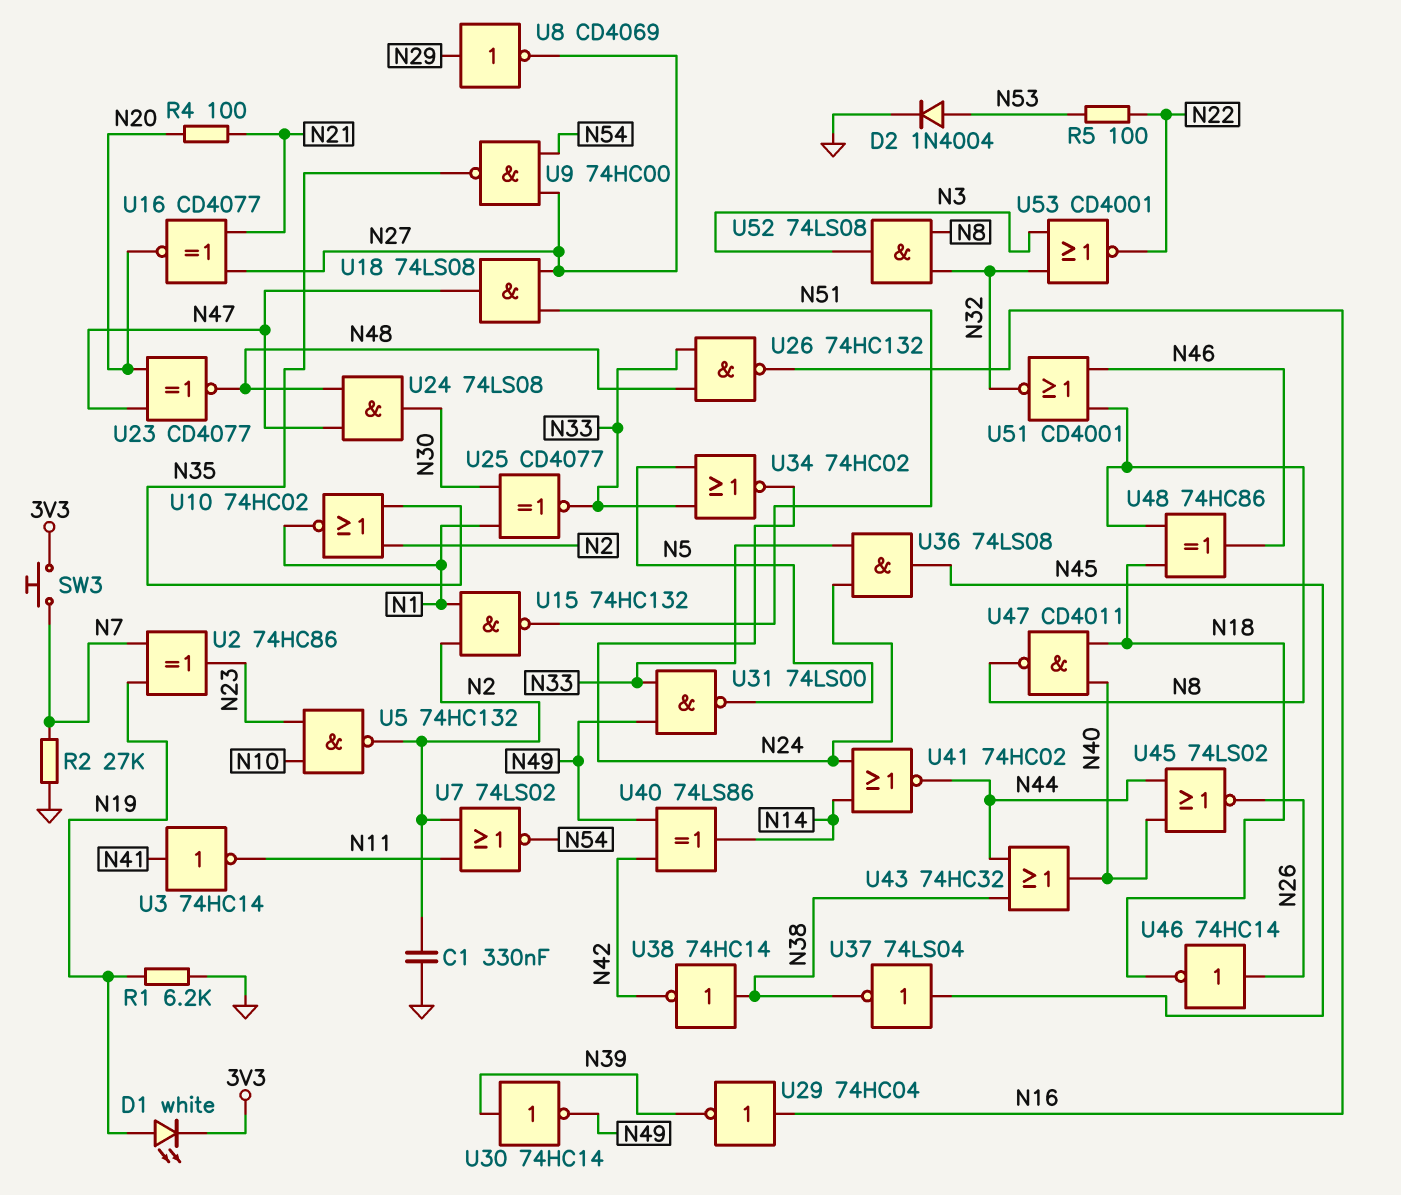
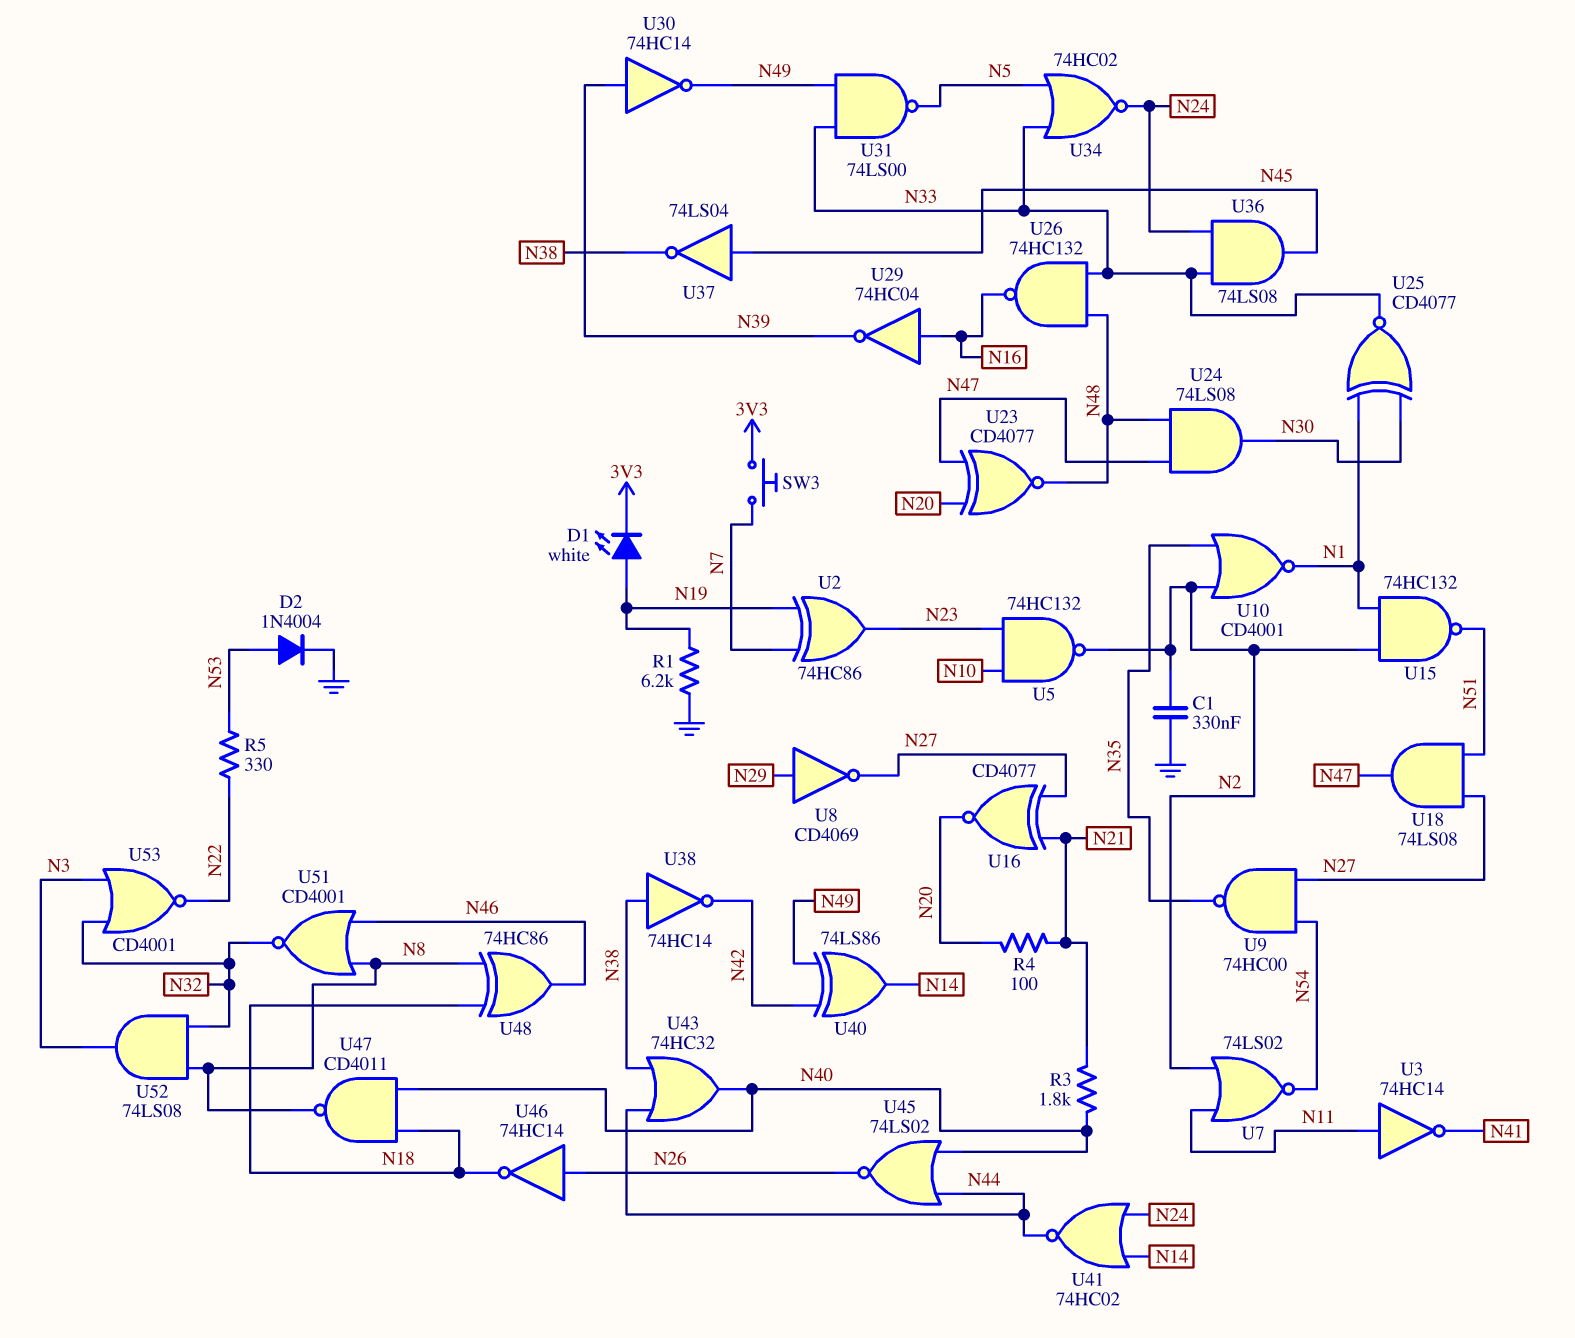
R2: 27k (GND, N7) -> none
R3: none -> 1.8k (N21, N40)
R5: 100 (N22, N53) -> 330 (N22, N53)
U3: NOT 74HC14 (in N41, out N11) -> NOT 74HC14 (in N11, out N41)
U10: NOR 74HC02 (in N2, in N35, out N1) -> NOR CD4001 (in N2, in N35, out N1)

